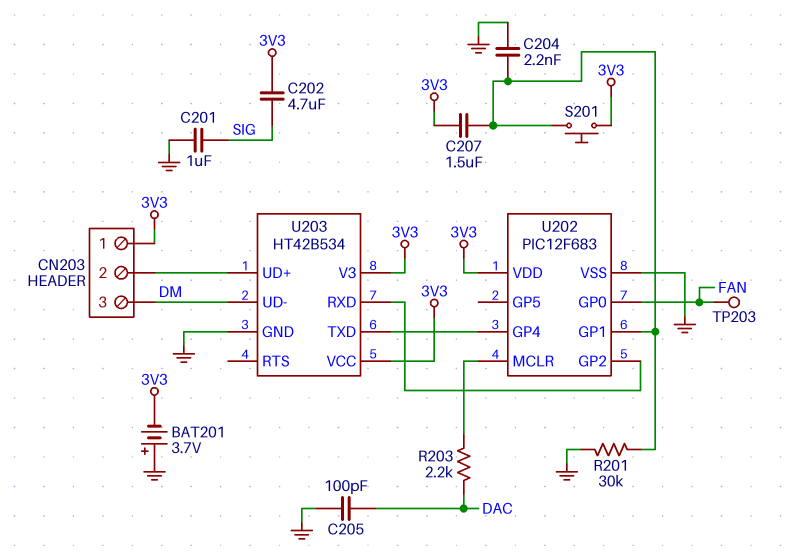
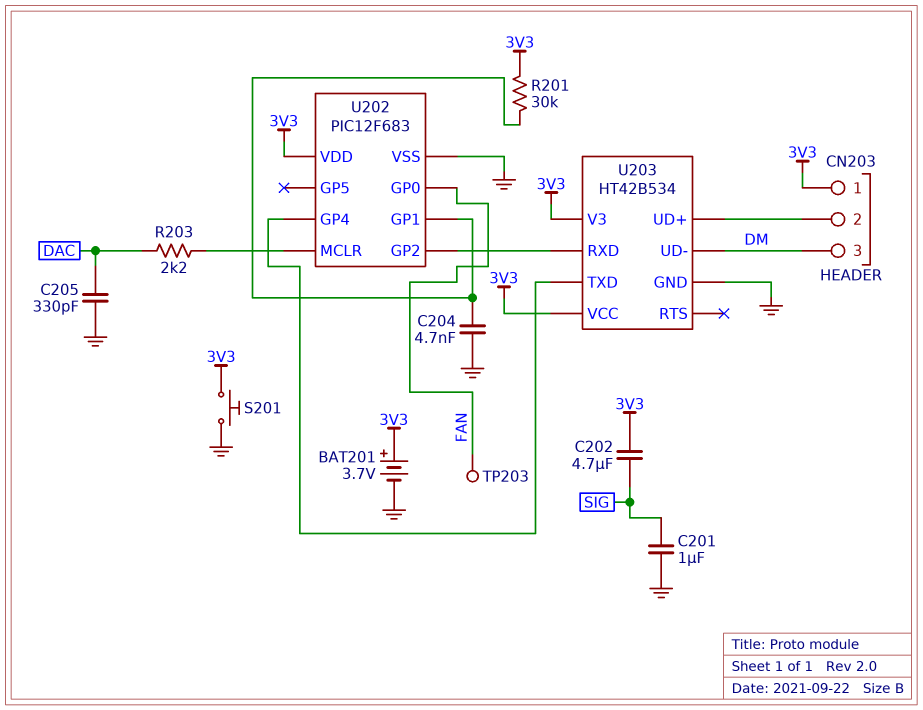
BAT201: 3.7V (plus GND, minus 3V3) -> 3.7V (plus 3V3, minus GND)
C204: 2.2nF (GND, U202/GP1) -> 4.7nF (GND, U202/GP1)
C205: 100pF (DAC, GND) -> 330pF (DAC, GND)
C207: 1.5uF (3V3, U202/GP1) -> none
R201: 30k (GND, U202/GP1) -> 30k (3V3, U202/GP1)
S201: button (3V3, U202/GP1) -> button (3V3, GND)

